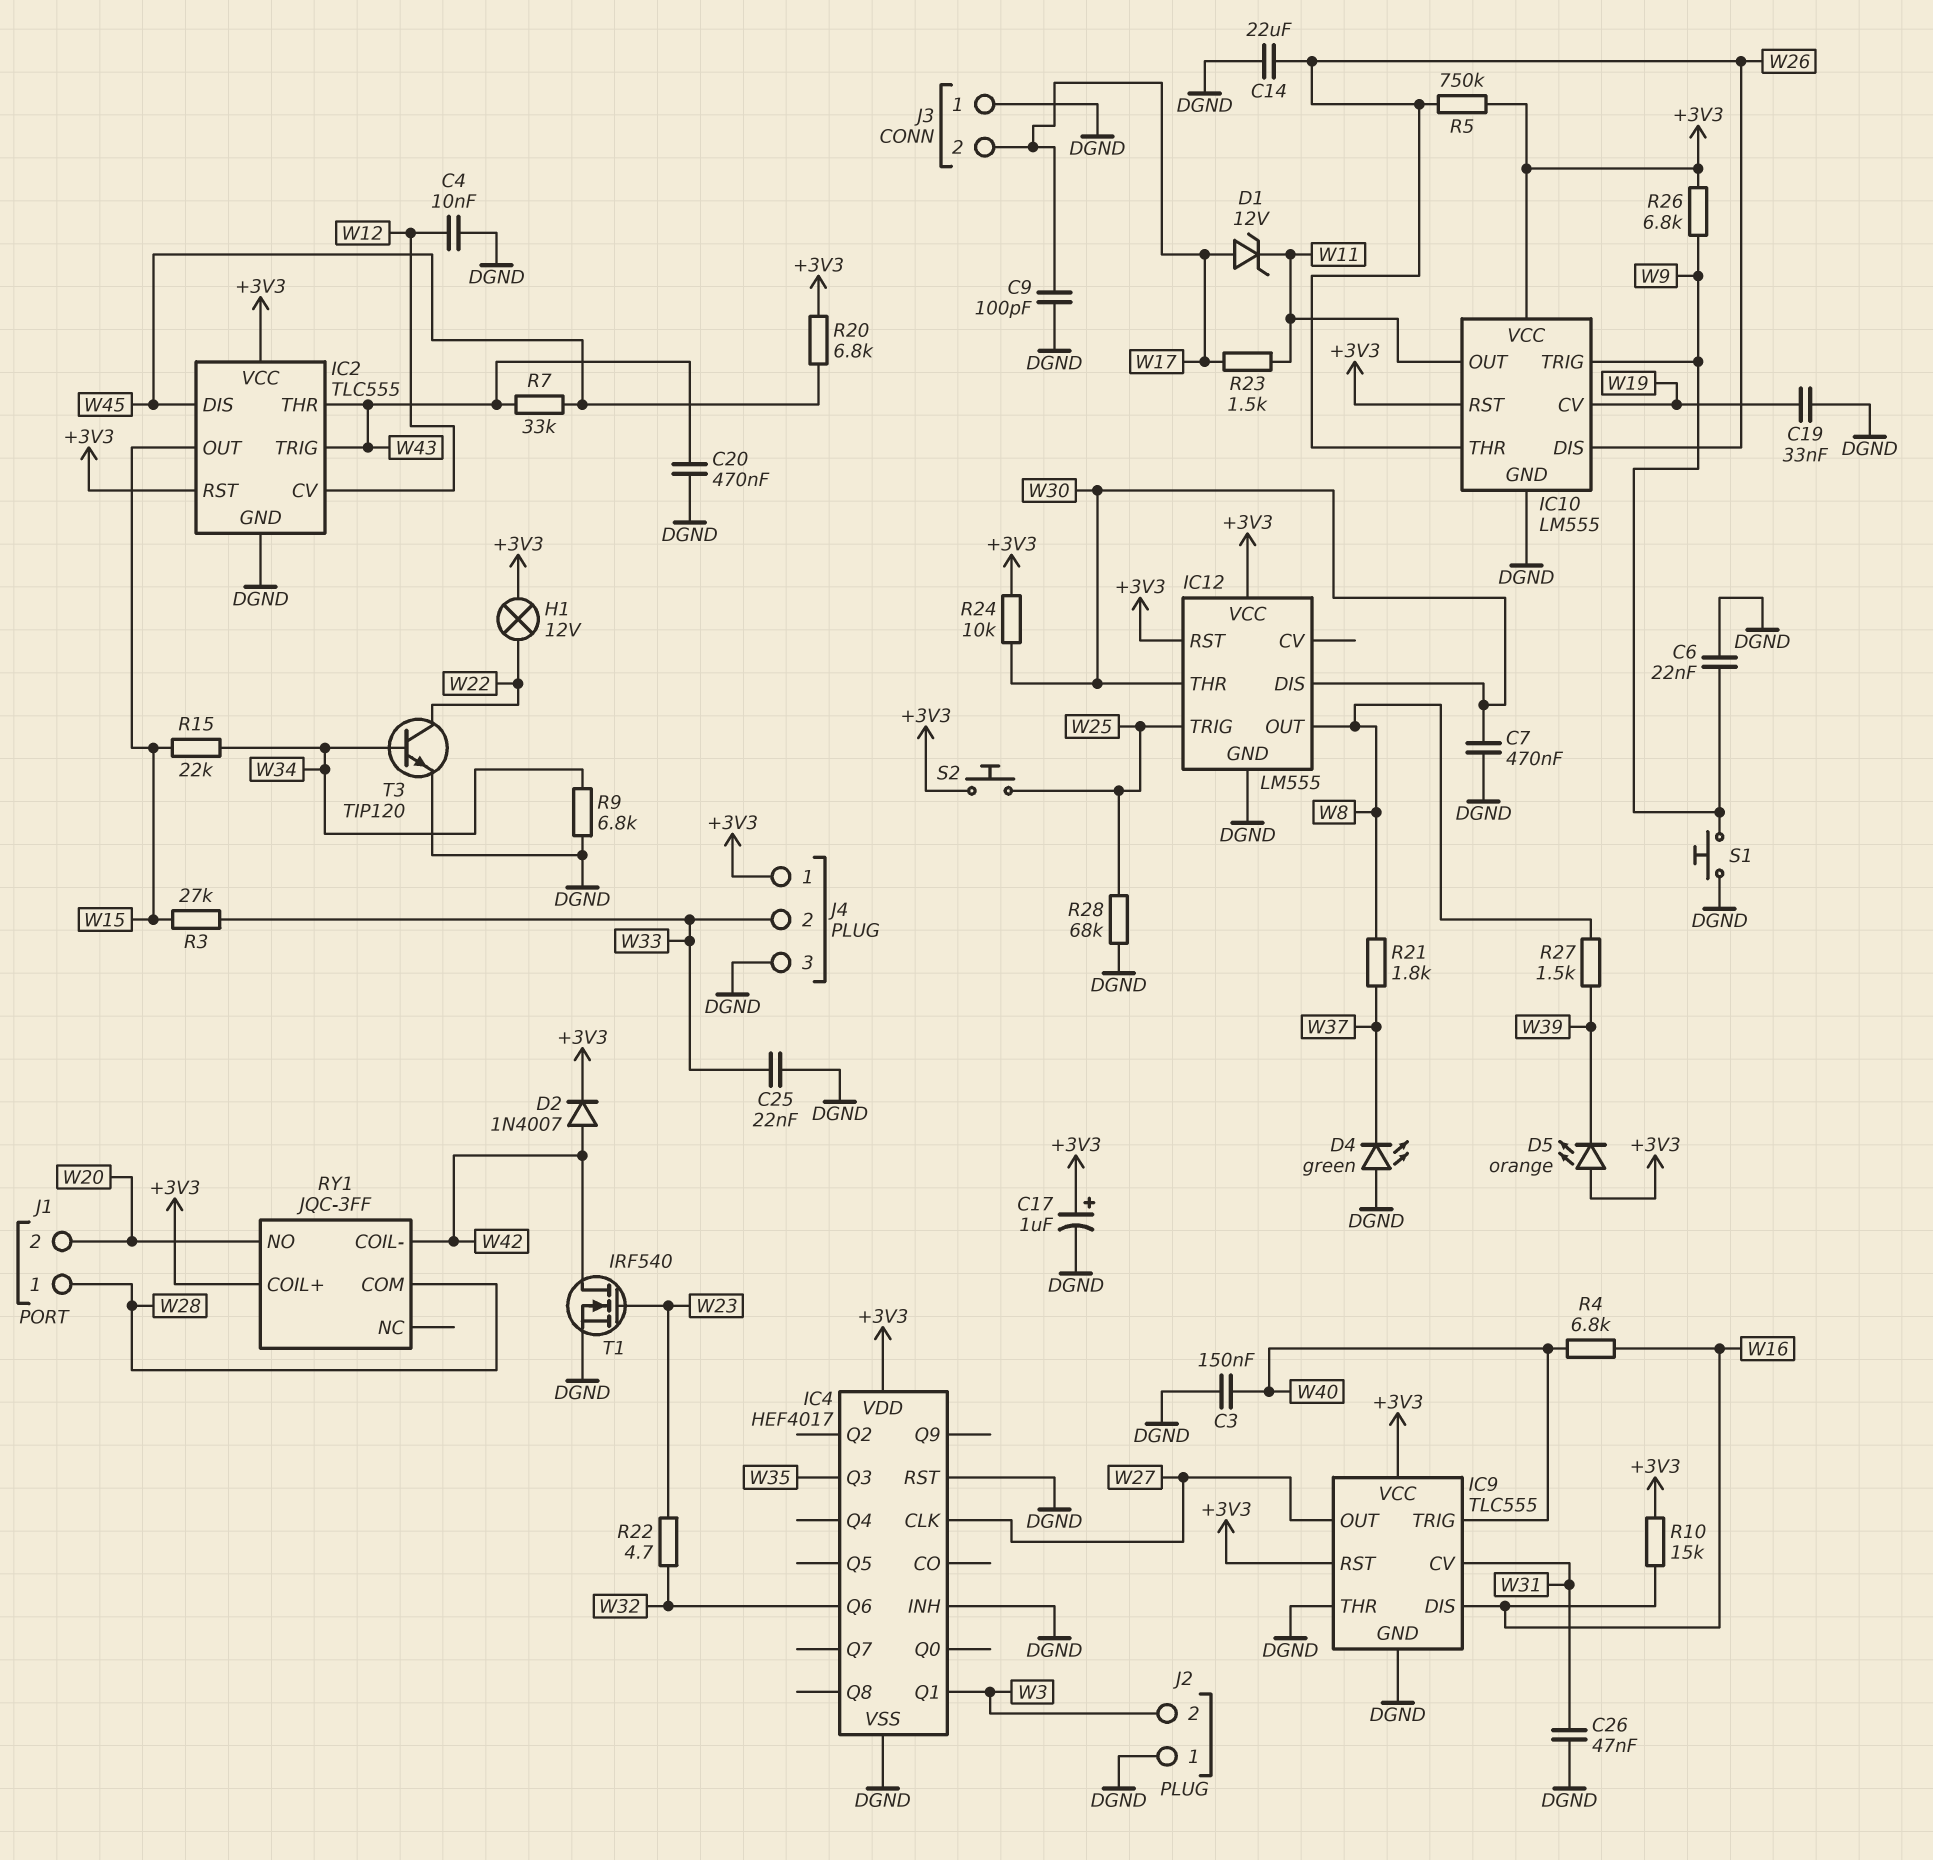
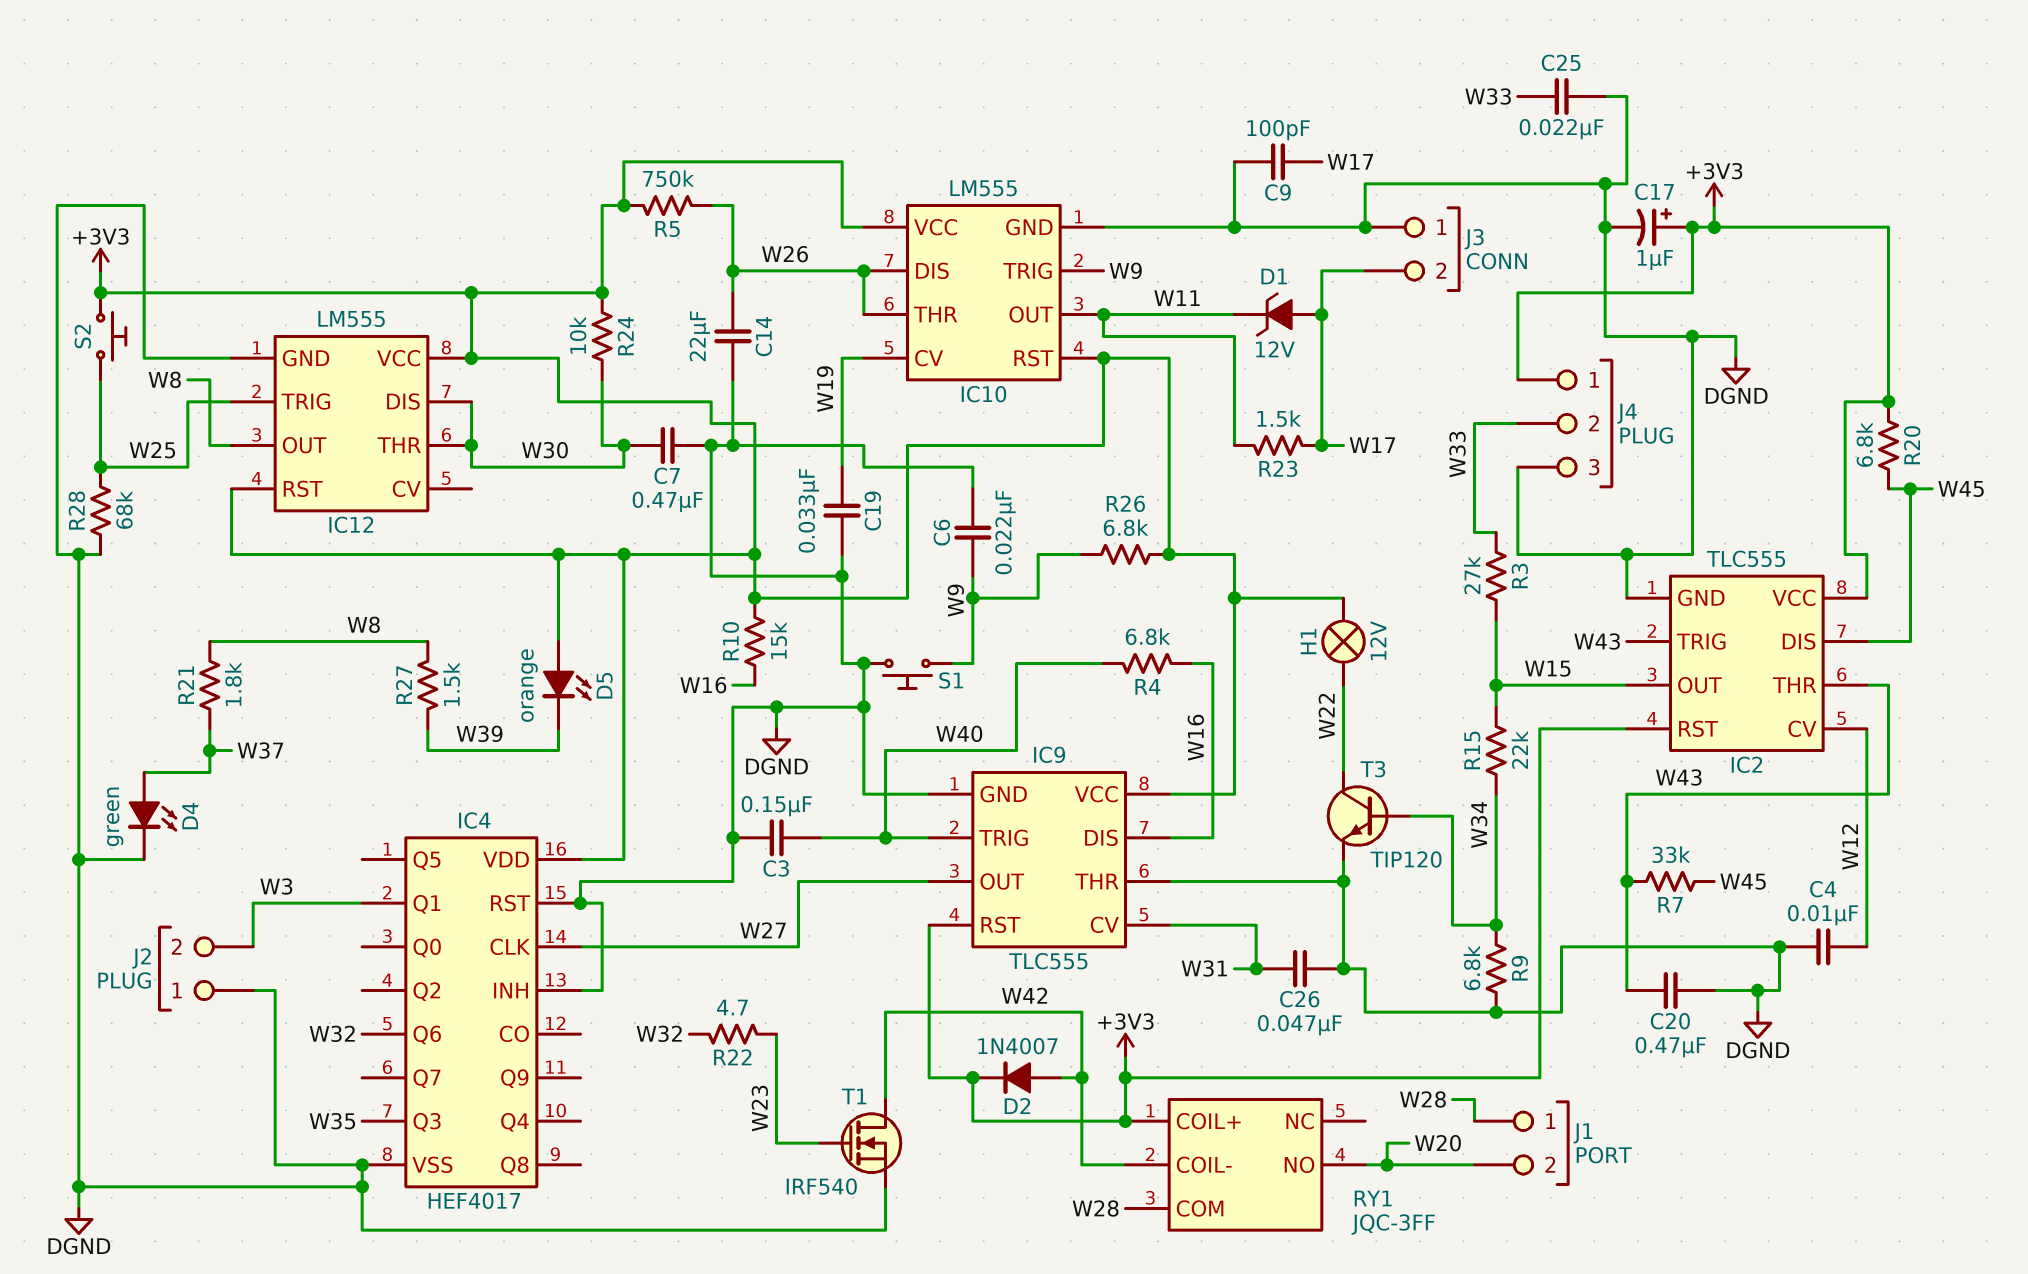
D4: LED green (A DGND, K W37) -> LED green (A W37, K DGND)

